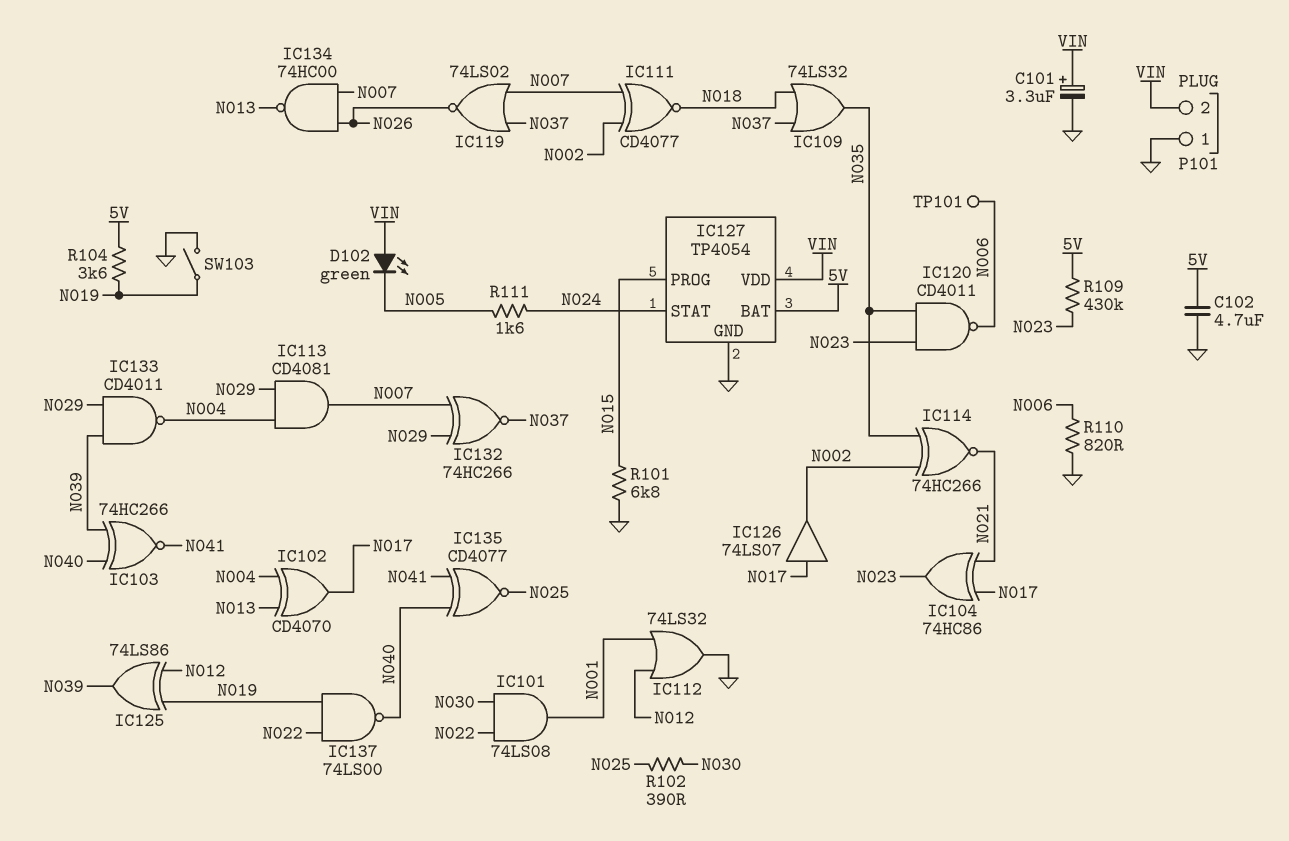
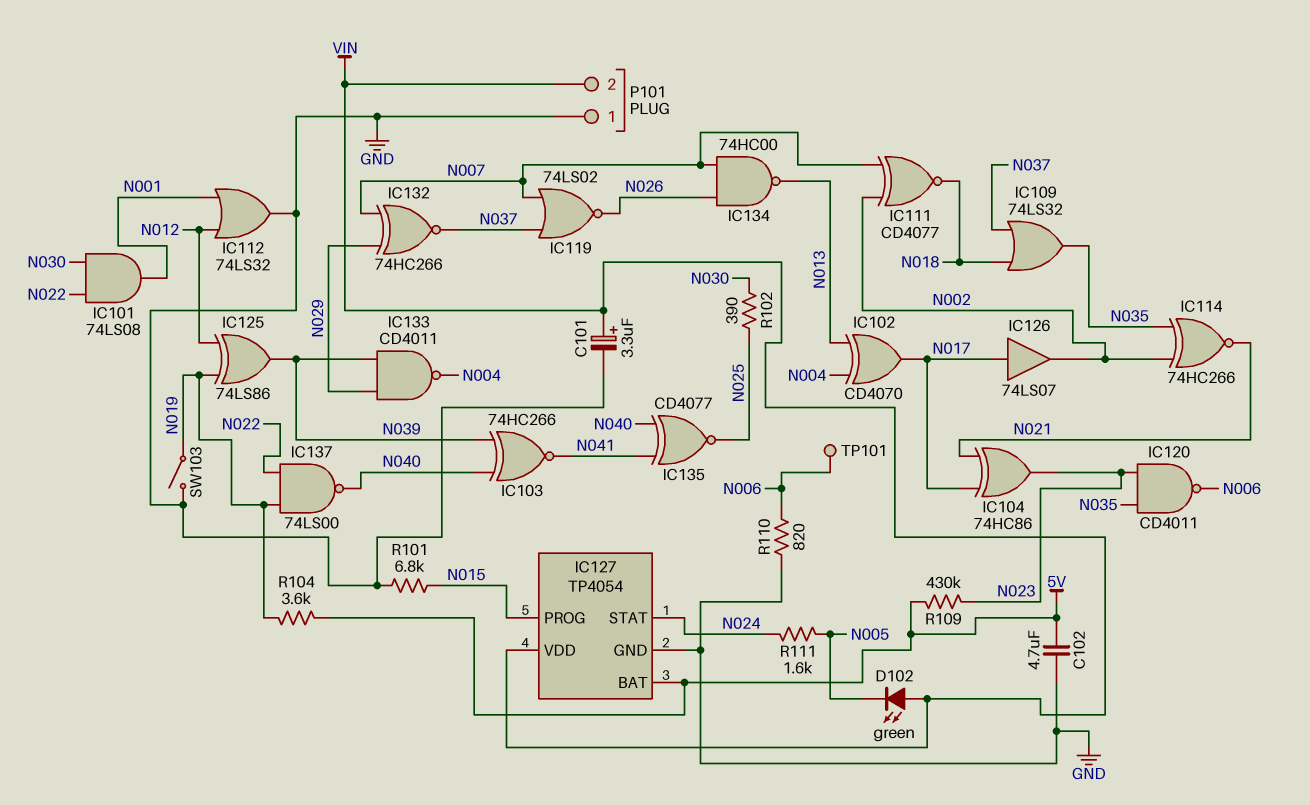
IC113: AND CD4081 (in N004, in N029, out N007) -> none

